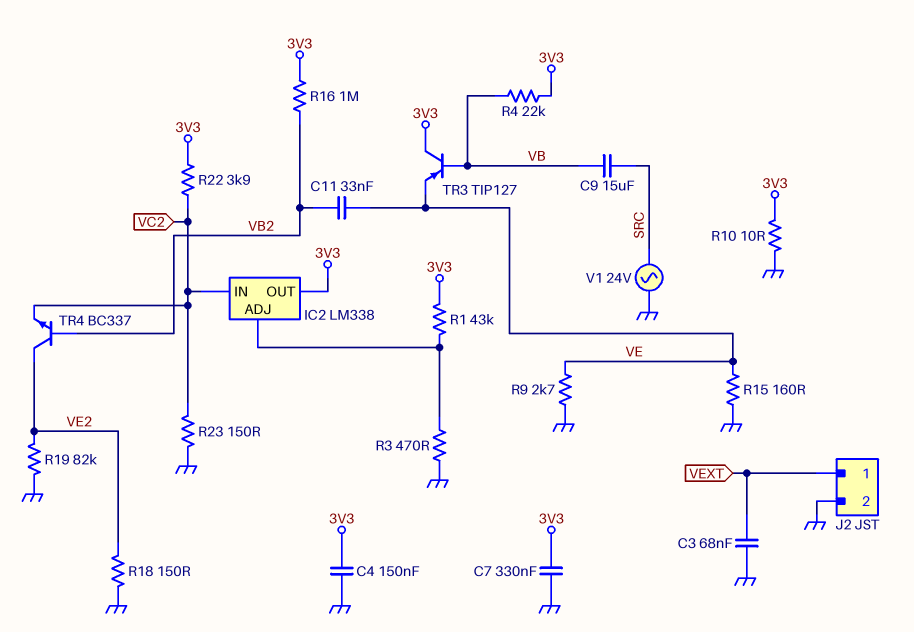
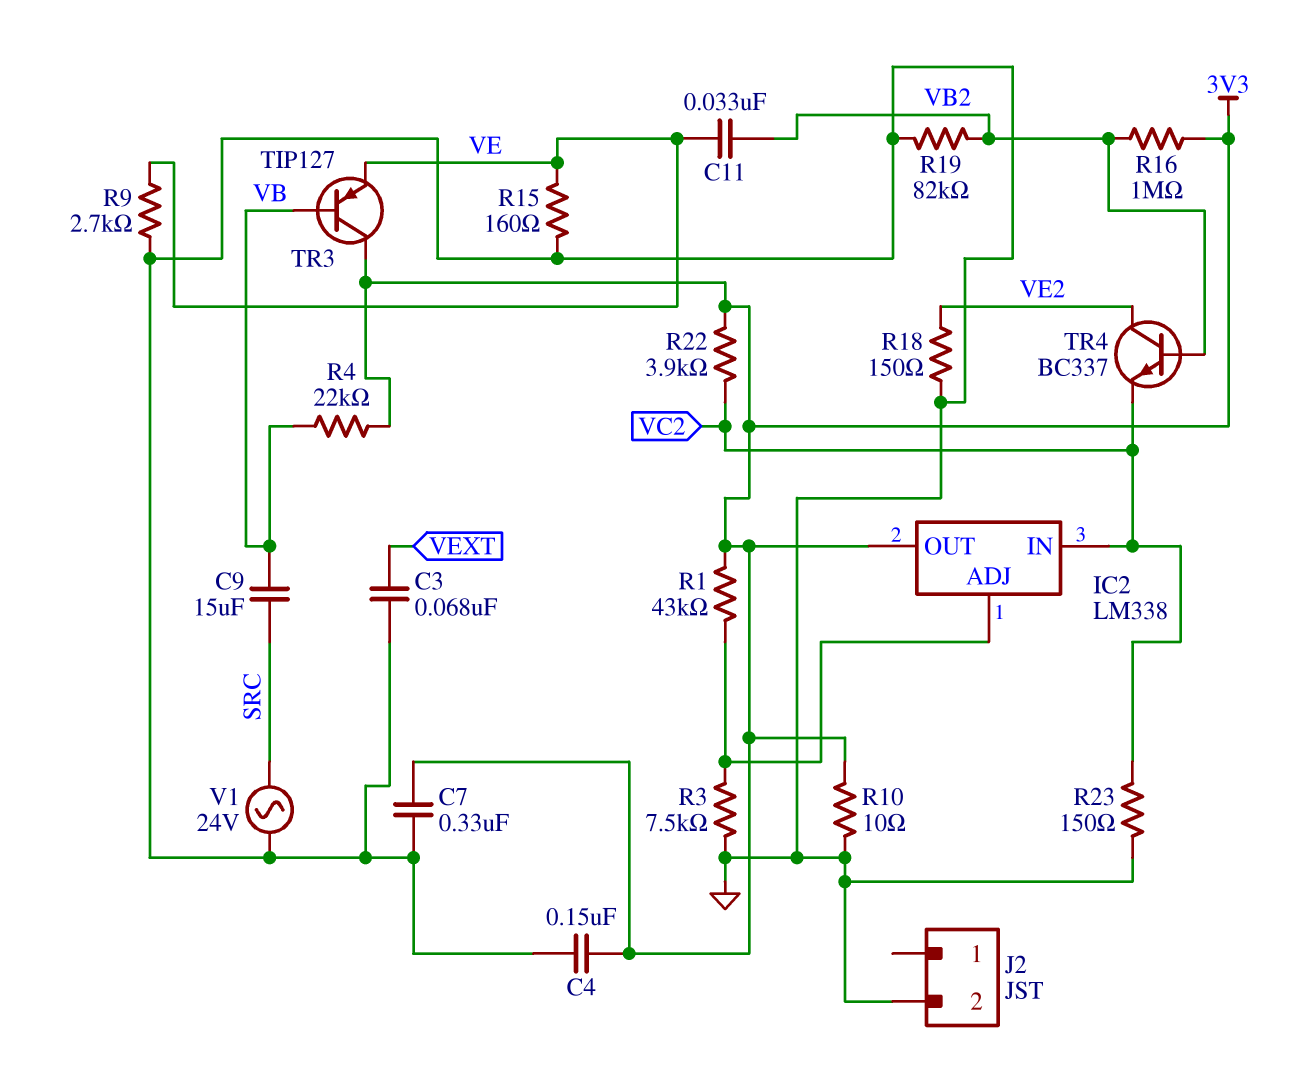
J2 pin 1: VEXT -> none
R3: 470 (GND, IC2/ADJ) -> 7.5k (GND, IC2/ADJ)
R19: 82k (GND, VE2) -> 82k (GND, VB2)

